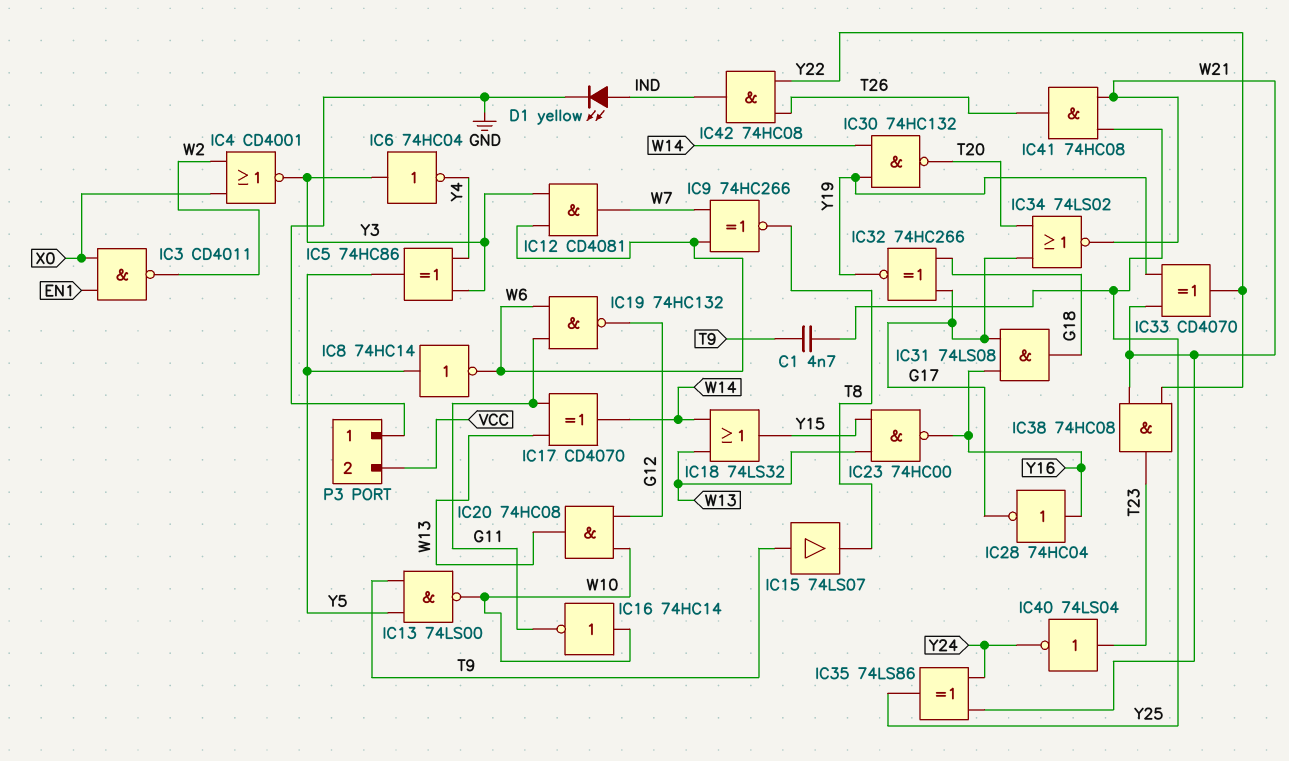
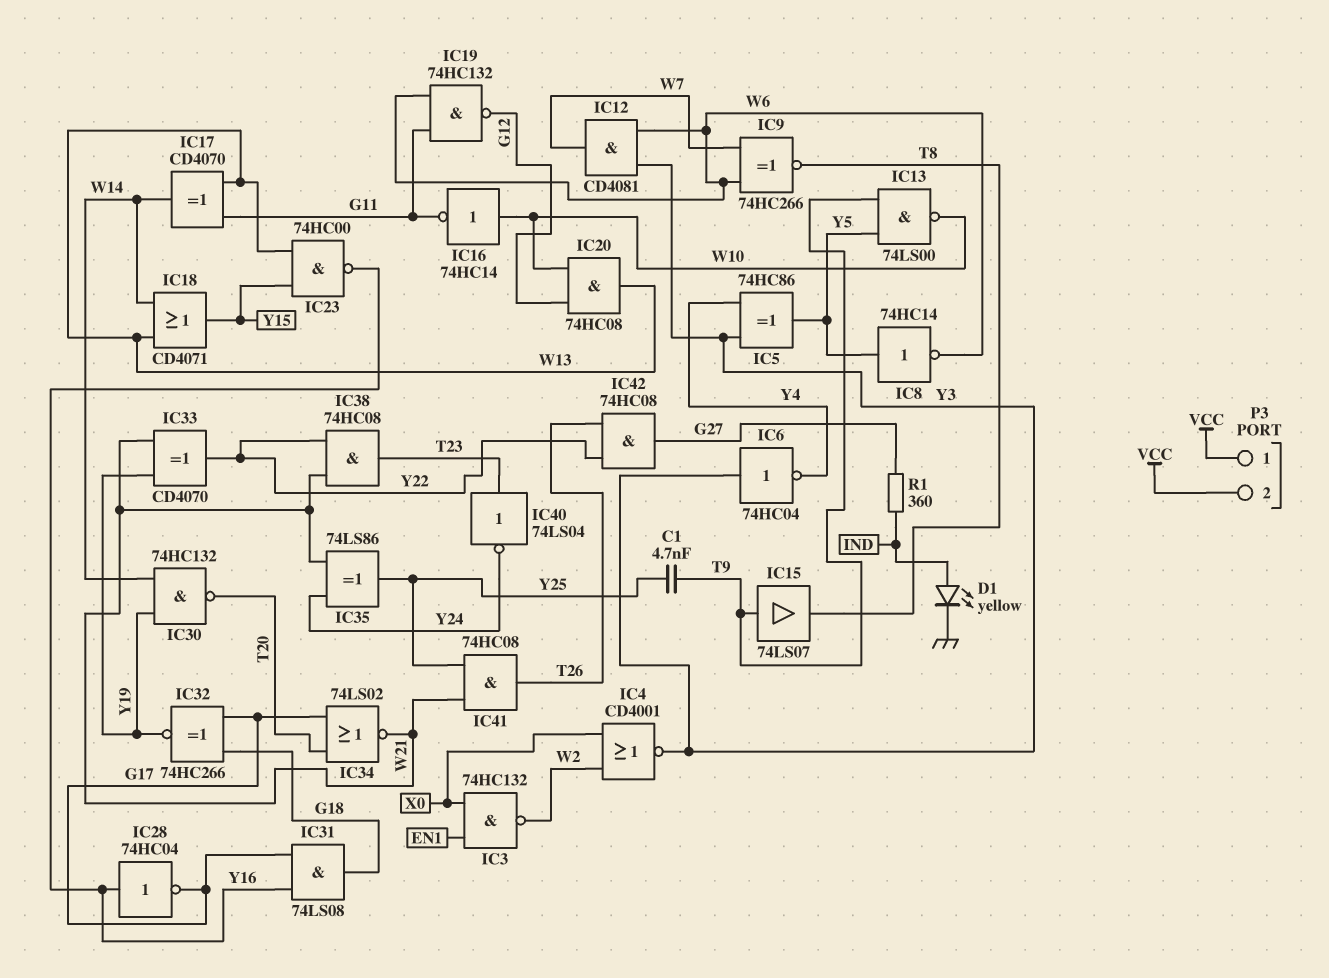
IC3: NAND CD4011 (in EN1, in X0, out W2) -> NAND 74HC132 (in EN1, in X0, out W2)
IC18: OR 74LS32 (in W13, in W14, out Y15) -> OR CD4071 (in W13, in W14, out Y15)
IC42: AND 74HC08 (in T26, in Y22, out IND) -> AND 74HC08 (in T26, in Y22, out G27)
P3 pin 1: GND -> VCC
R1: none -> 360 (G27, IND)

